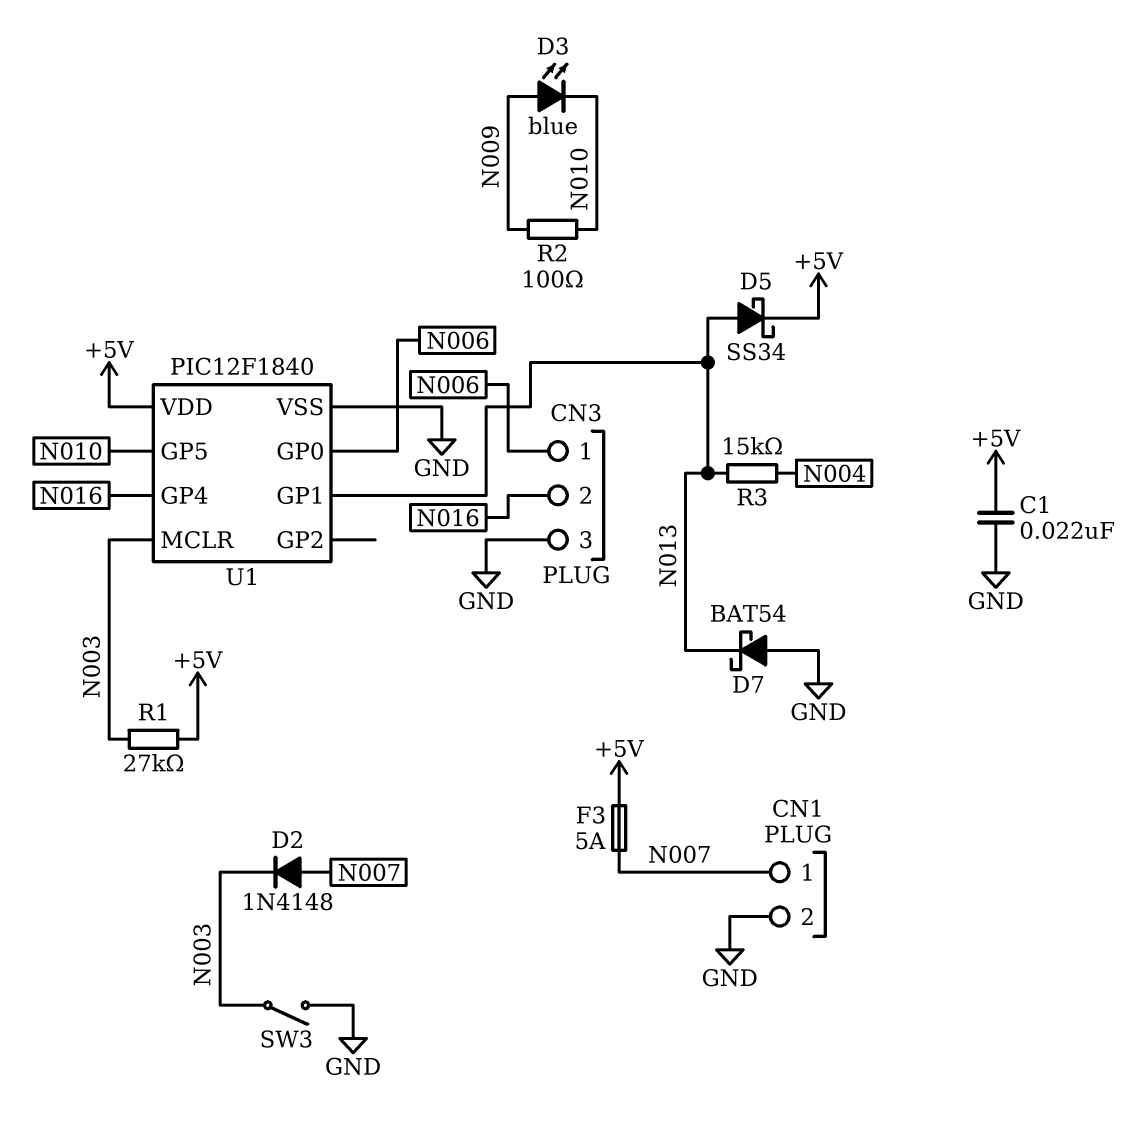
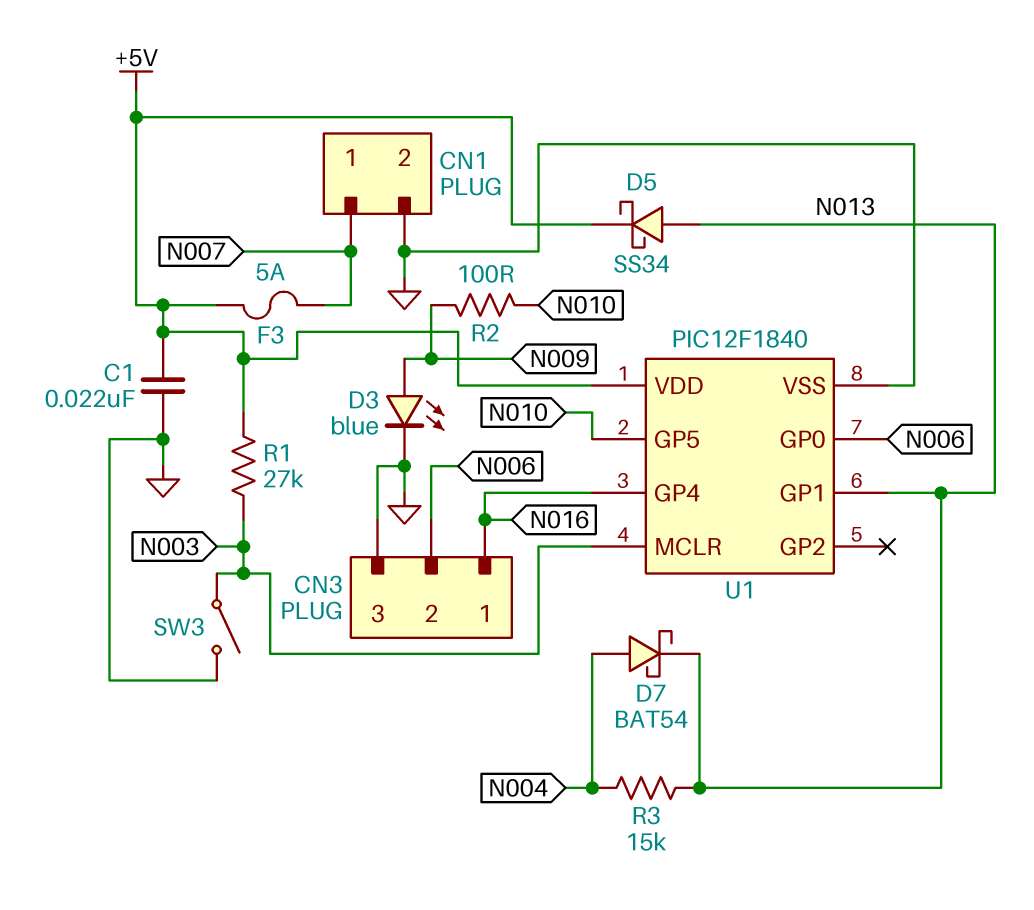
CN3 pin 1: N006 -> N016
CN3 pin 2: N016 -> N006
D2: diode 1N4148 (A N007, K N003) -> none
D3: LED blue (A N009, K N010) -> LED blue (A N009, K GND)
D7: schottky BAT54 (A GND, K N013) -> schottky BAT54 (A N004, K N013)

